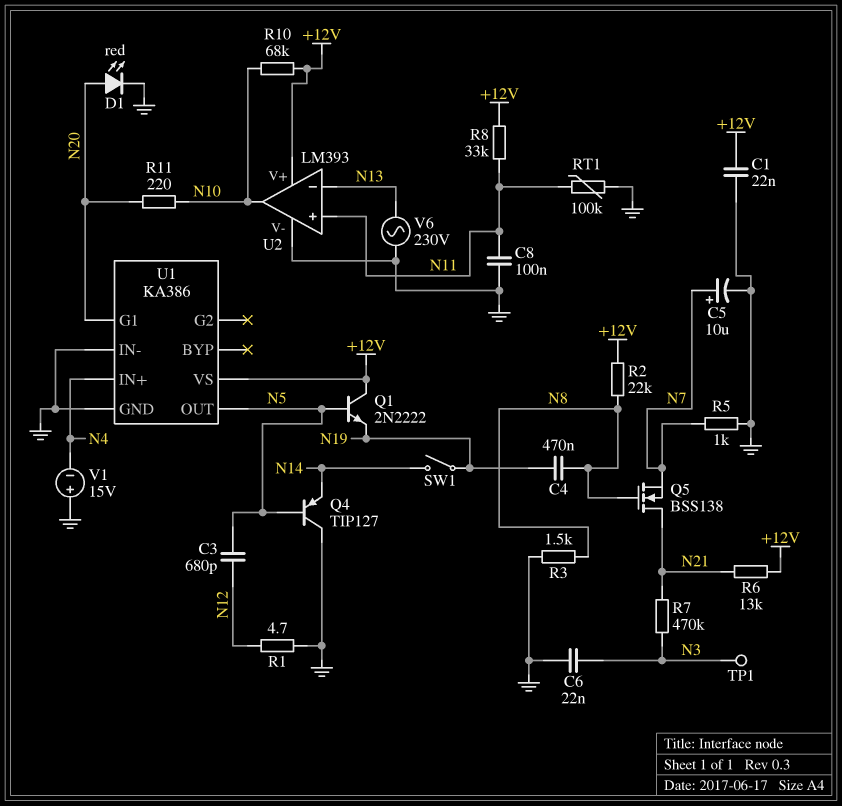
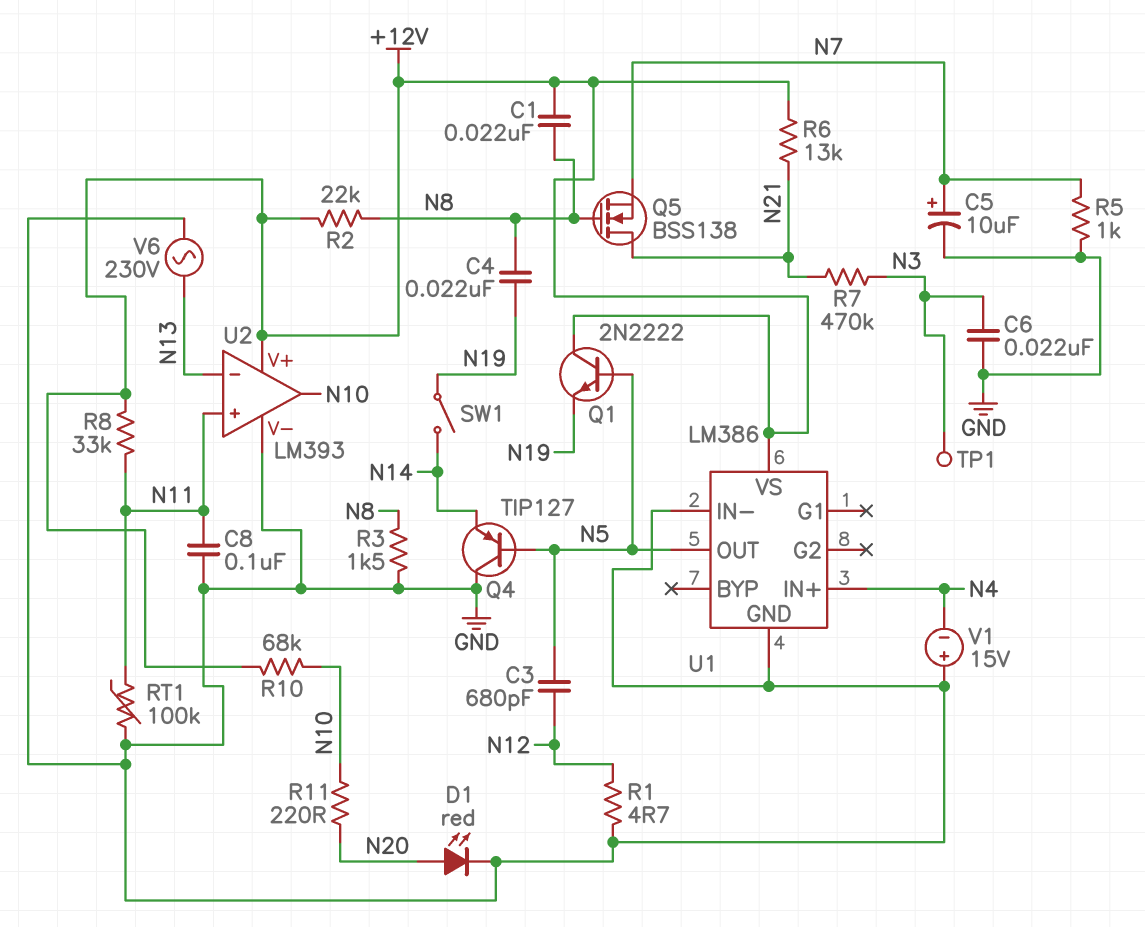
C1: 22nF (+12V, GND) -> 22nF (+12V, N8)
C4: 470nF (N8, N19) -> 22nF (N8, N19)
U1: KA386 -> LM386
U1 pin G1: N20 -> none

